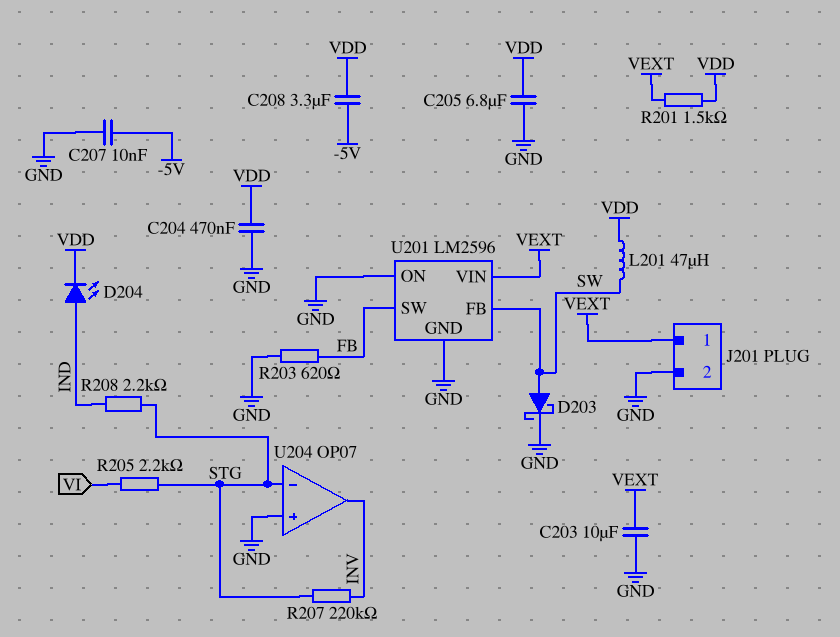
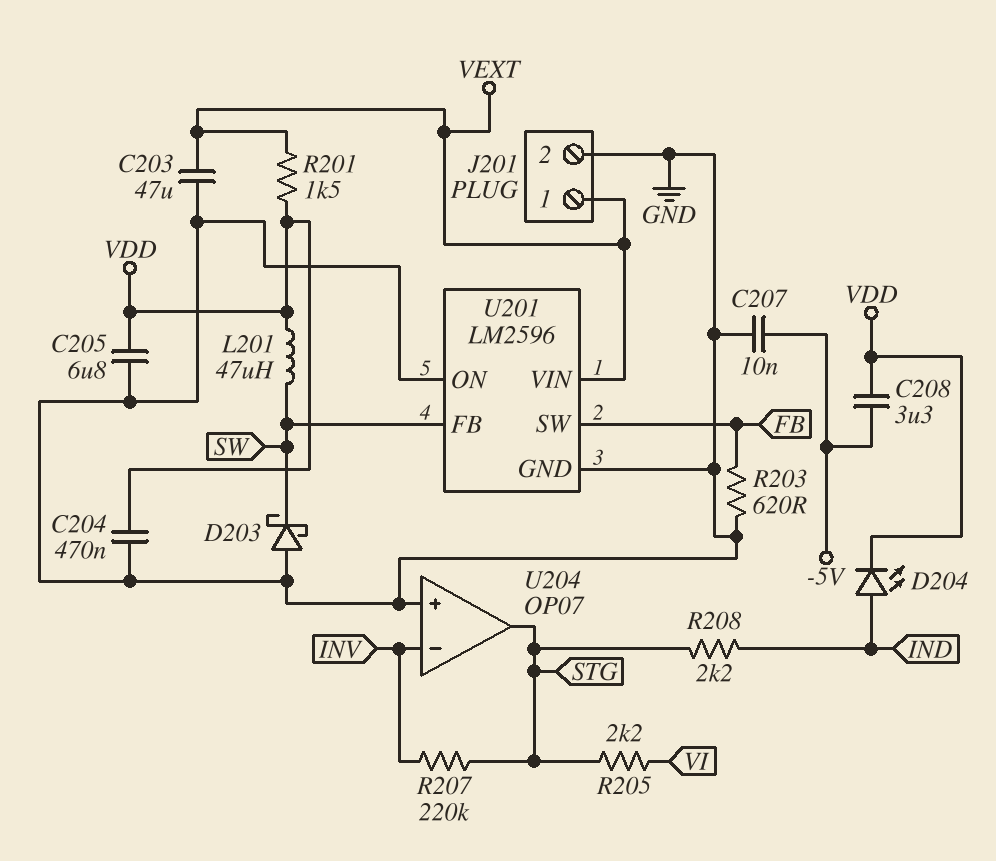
C203: 10uF (GND, VEXT) -> 47uF (GND, VEXT)
D203: schottky (A SW, K GND) -> schottky (A GND, K SW)
U204 pin in-: STG -> INV
U204 pin out: INV -> STG

